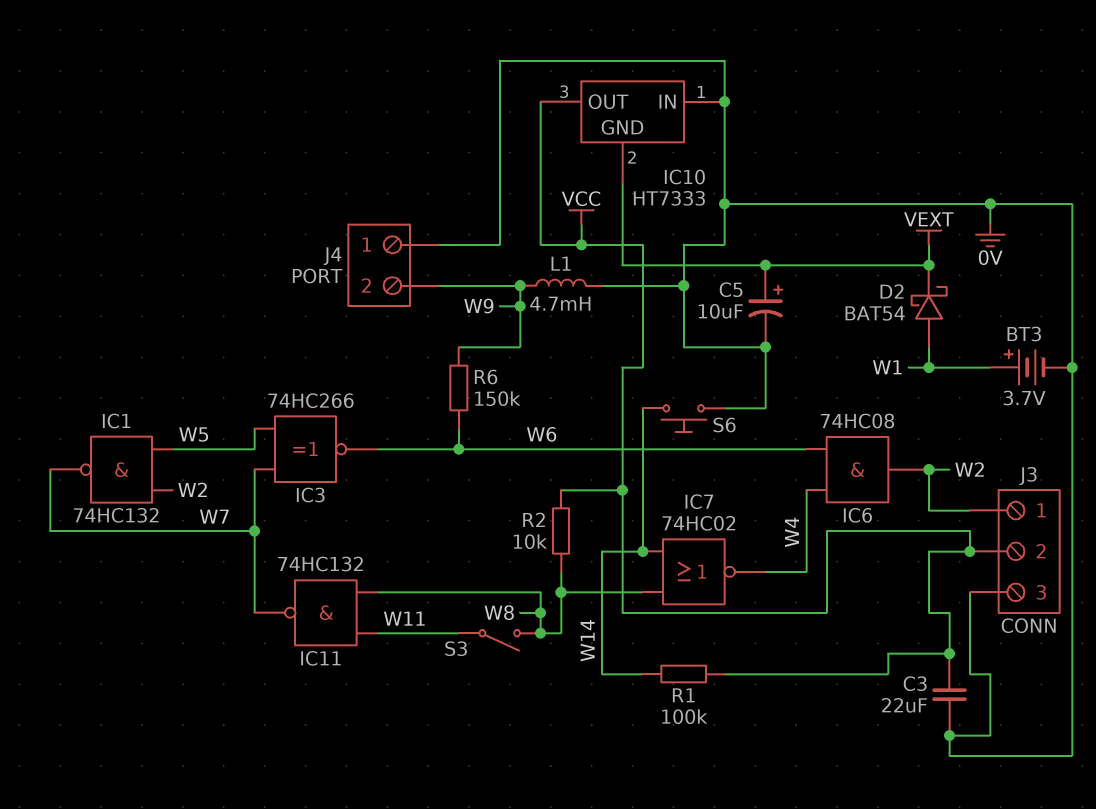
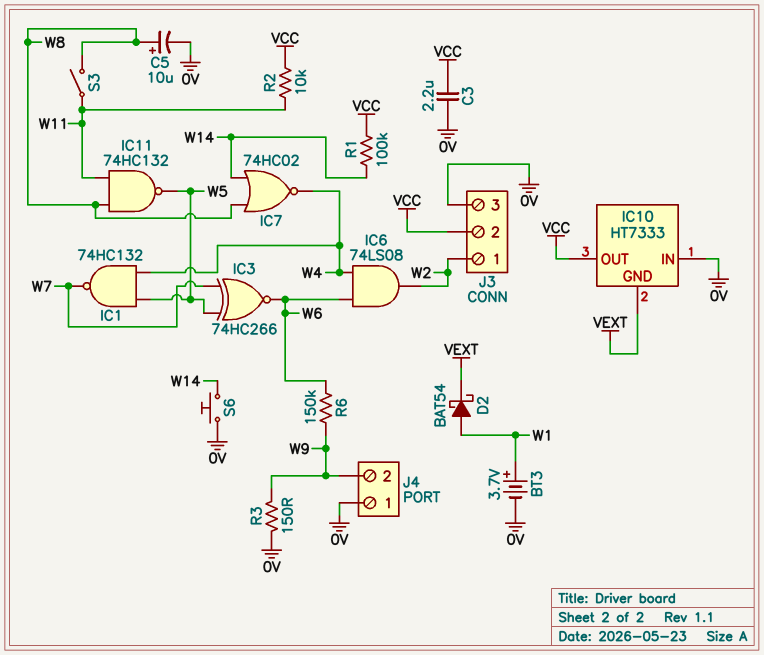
C3: 22uF (0V, VCC) -> 2.2uF (0V, VCC)
C5: 10uF (plus VEXT, minus 0V) -> 10uF (plus W8, minus 0V)
IC1: NAND 74HC132 (in W2, in W5, out W7) -> NAND 74HC132 (in W4, in W5, out W7)
IC6: AND 74HC08 (in W4, in W6, out W2) -> AND 74LS08 (in W4, in W6, out W2)
IC11: NAND 74HC132 (in W8, in W11, out W7) -> NAND 74HC132 (in W8, in W11, out W5)
L1: 4.7mH (0V, W9) -> none
R2: 10k (VCC, W8) -> 10k (VCC, W11)
R3: none -> 150 (0V, W9)

